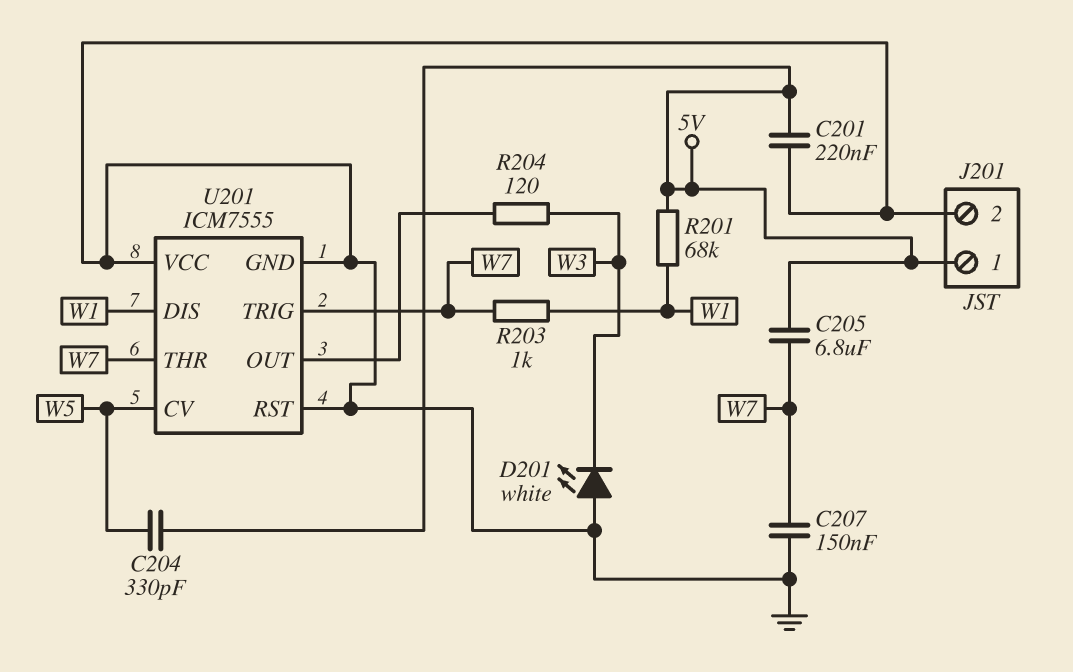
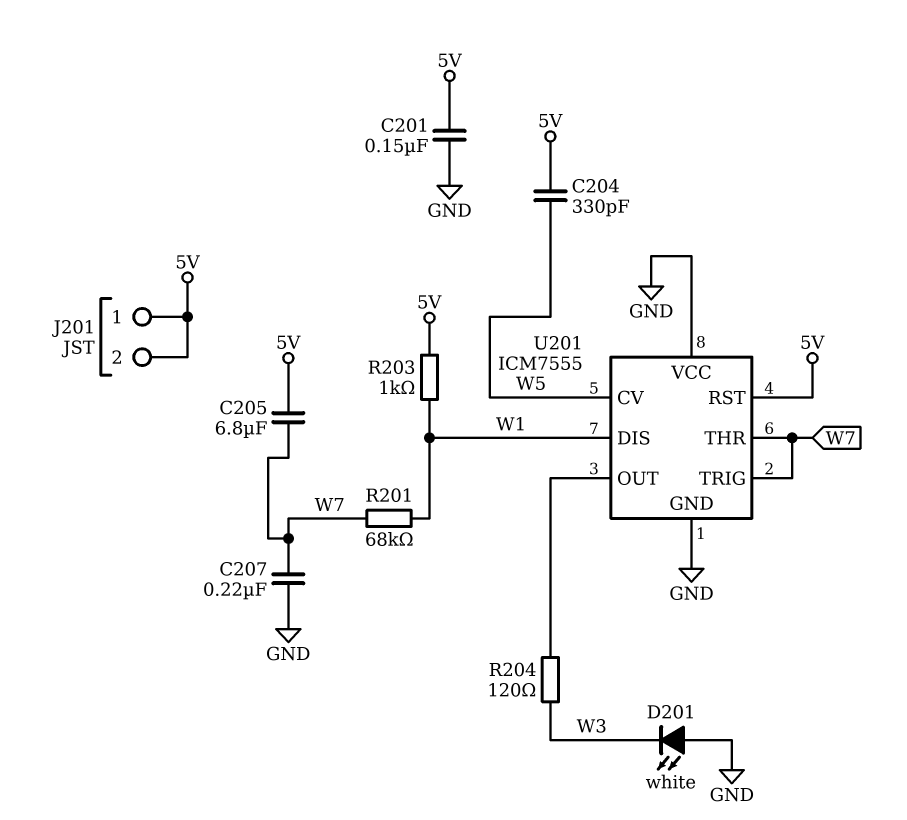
C201: 220nF (5V, GND) -> 150nF (5V, GND)
C207: 150nF (GND, W7) -> 220nF (GND, W7)
J201 pin 2: GND -> 5V
R201: 68k (5V, W1) -> 68k (W1, W7)
R203: 1k (W1, W7) -> 1k (5V, W1)
U201 pin RST: GND -> 5V

